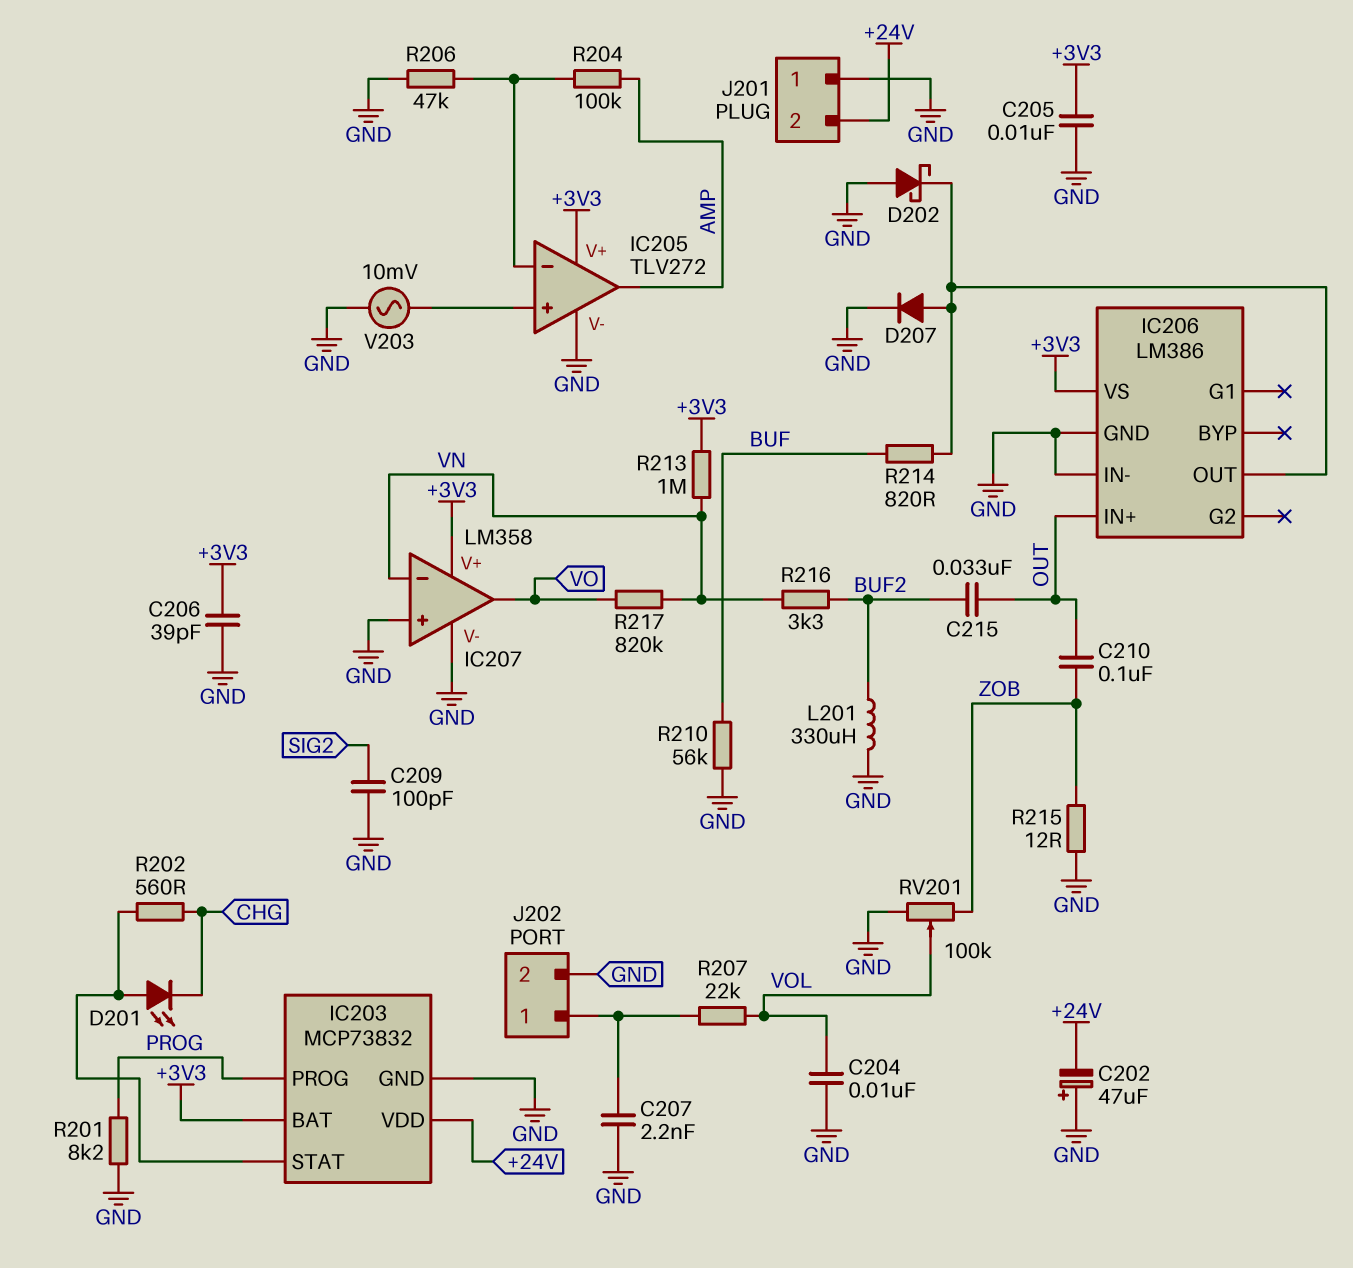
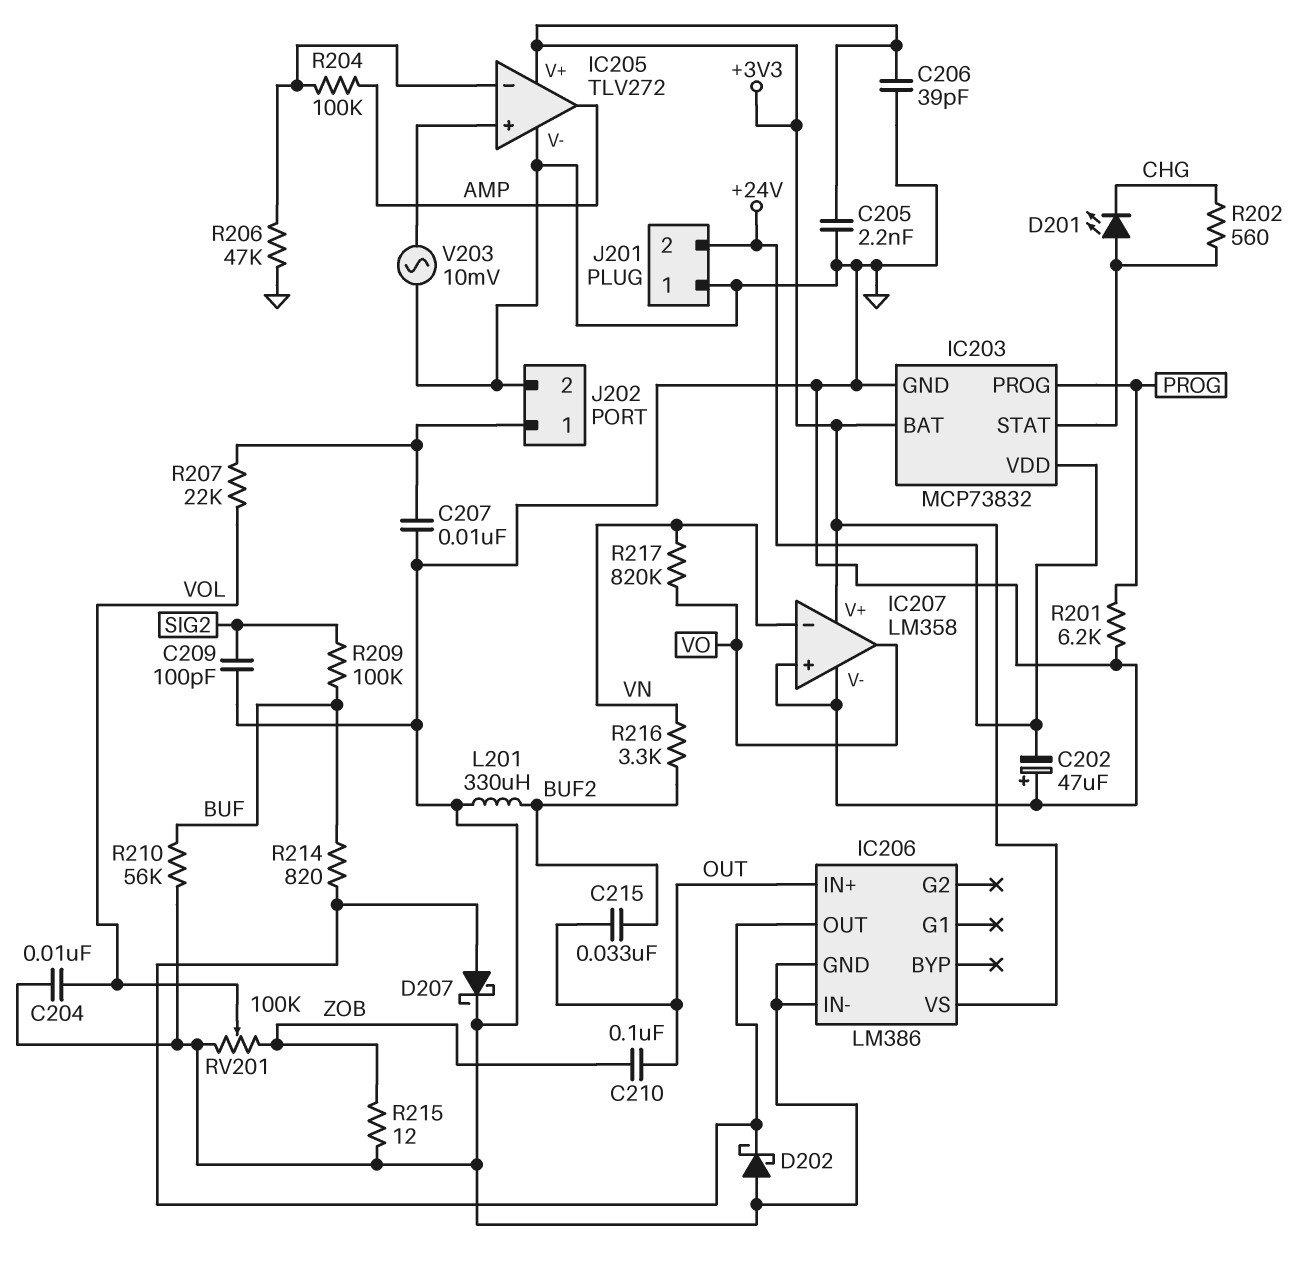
C205: 10nF (+3V3, GND) -> 2.2nF (+3V3, GND)
C207: 2.2nF (GND, J202/1) -> 10nF (GND, J202/1)
D207: diode (A IC206/OUT, K GND) -> schottky (A IC206/OUT, K GND)
R201: 8.2k (GND, PROG) -> 6.2k (GND, PROG)
R209: none -> 100k (BUF, SIG2)
R213: 1M (+3V3, VN) -> none

